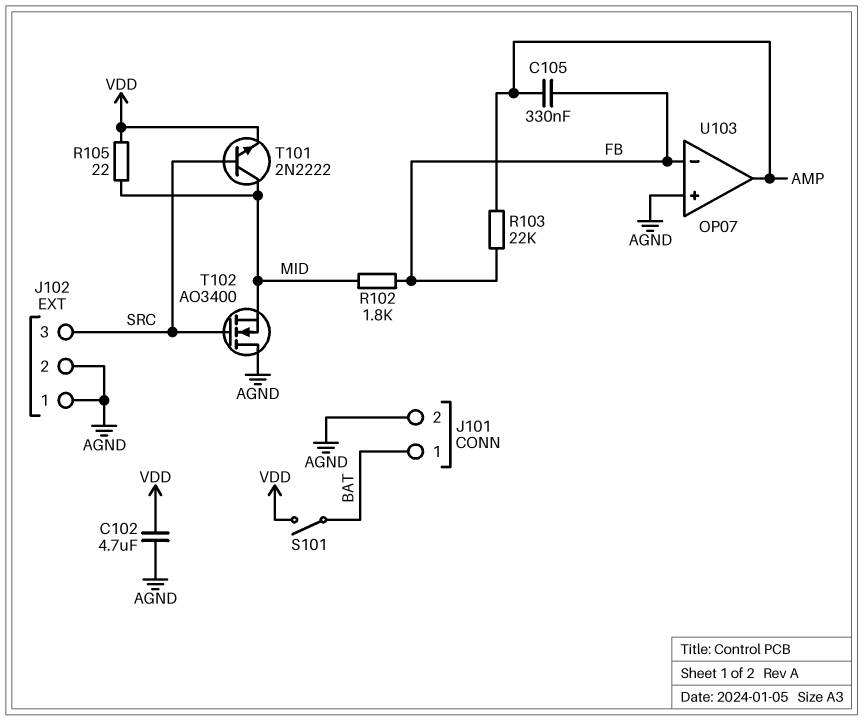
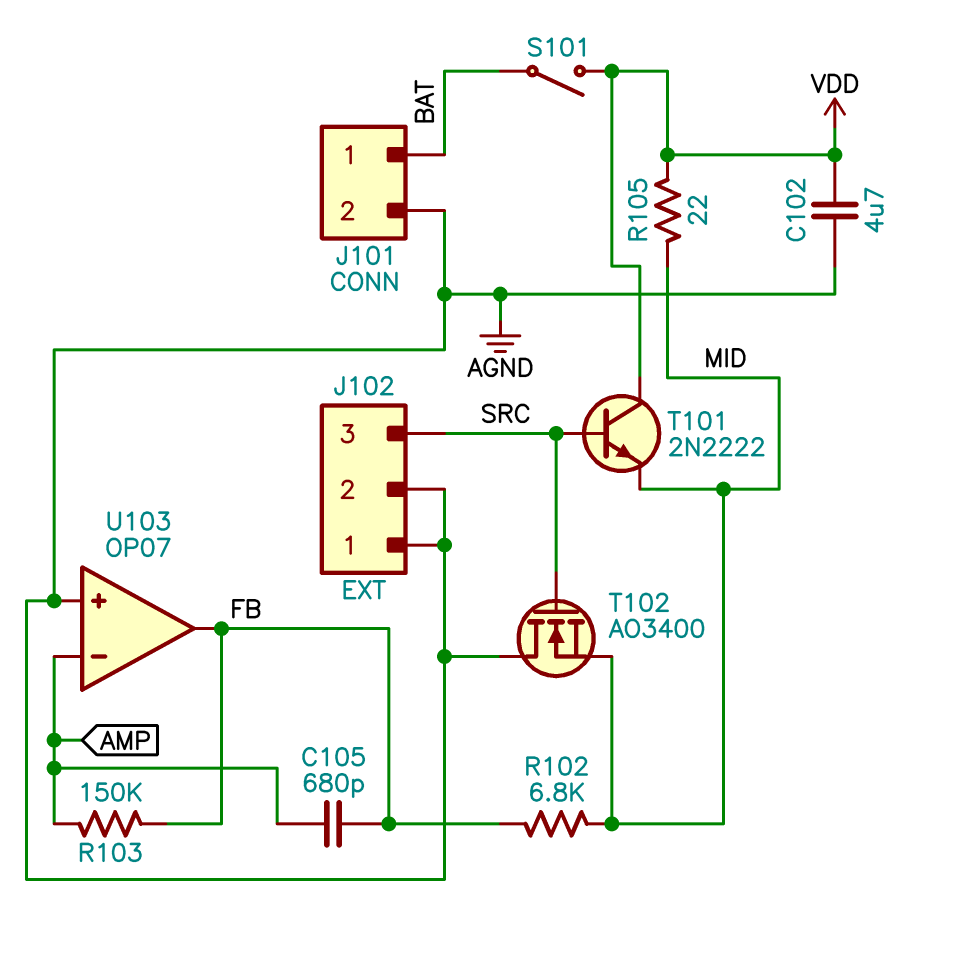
C105: 330nF (AMP, FB) -> 680pF (AMP, FB)
R102: 1.8k (FB, MID) -> 6.8k (FB, MID)
R103: 22k (AMP, FB) -> 150k (AMP, FB)
T101: NPN 2N2222 (B SRC, C MID, E VDD) -> NPN 2N2222 (B SRC, C VDD, E MID)
U103 pin in-: FB -> AMP
U103 pin out: AMP -> FB

